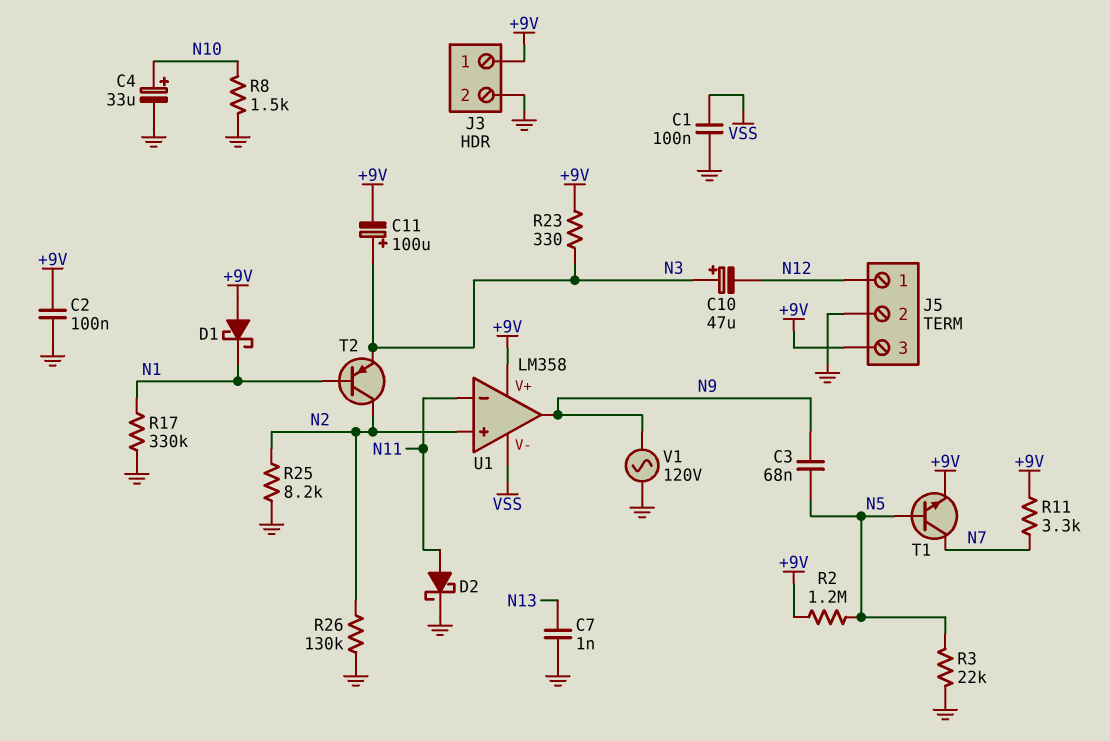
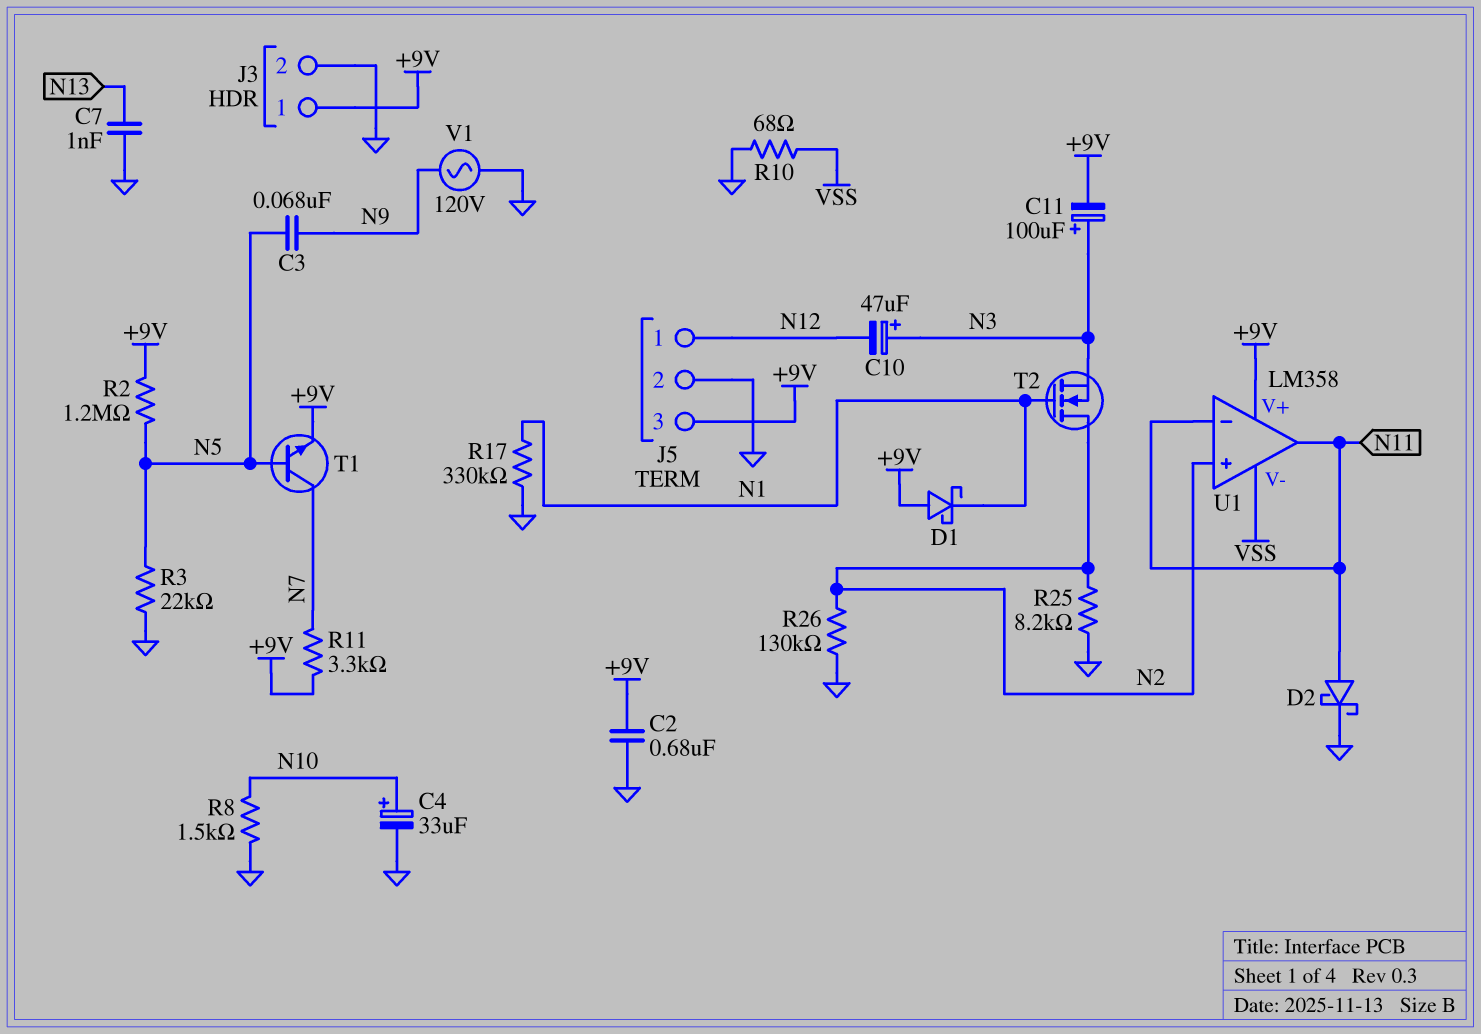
C1: 100nF (GND, VSS) -> none
C2: 100nF (+9V, GND) -> 680nF (+9V, GND)
R10: none -> 68 (GND, VSS)
R23: 330 (+9V, N3) -> none
T2: PNP (B N1, C N2, E N3) -> NMOS (G N1, D N2, S N3)
U1 pin out: N9 -> N11

